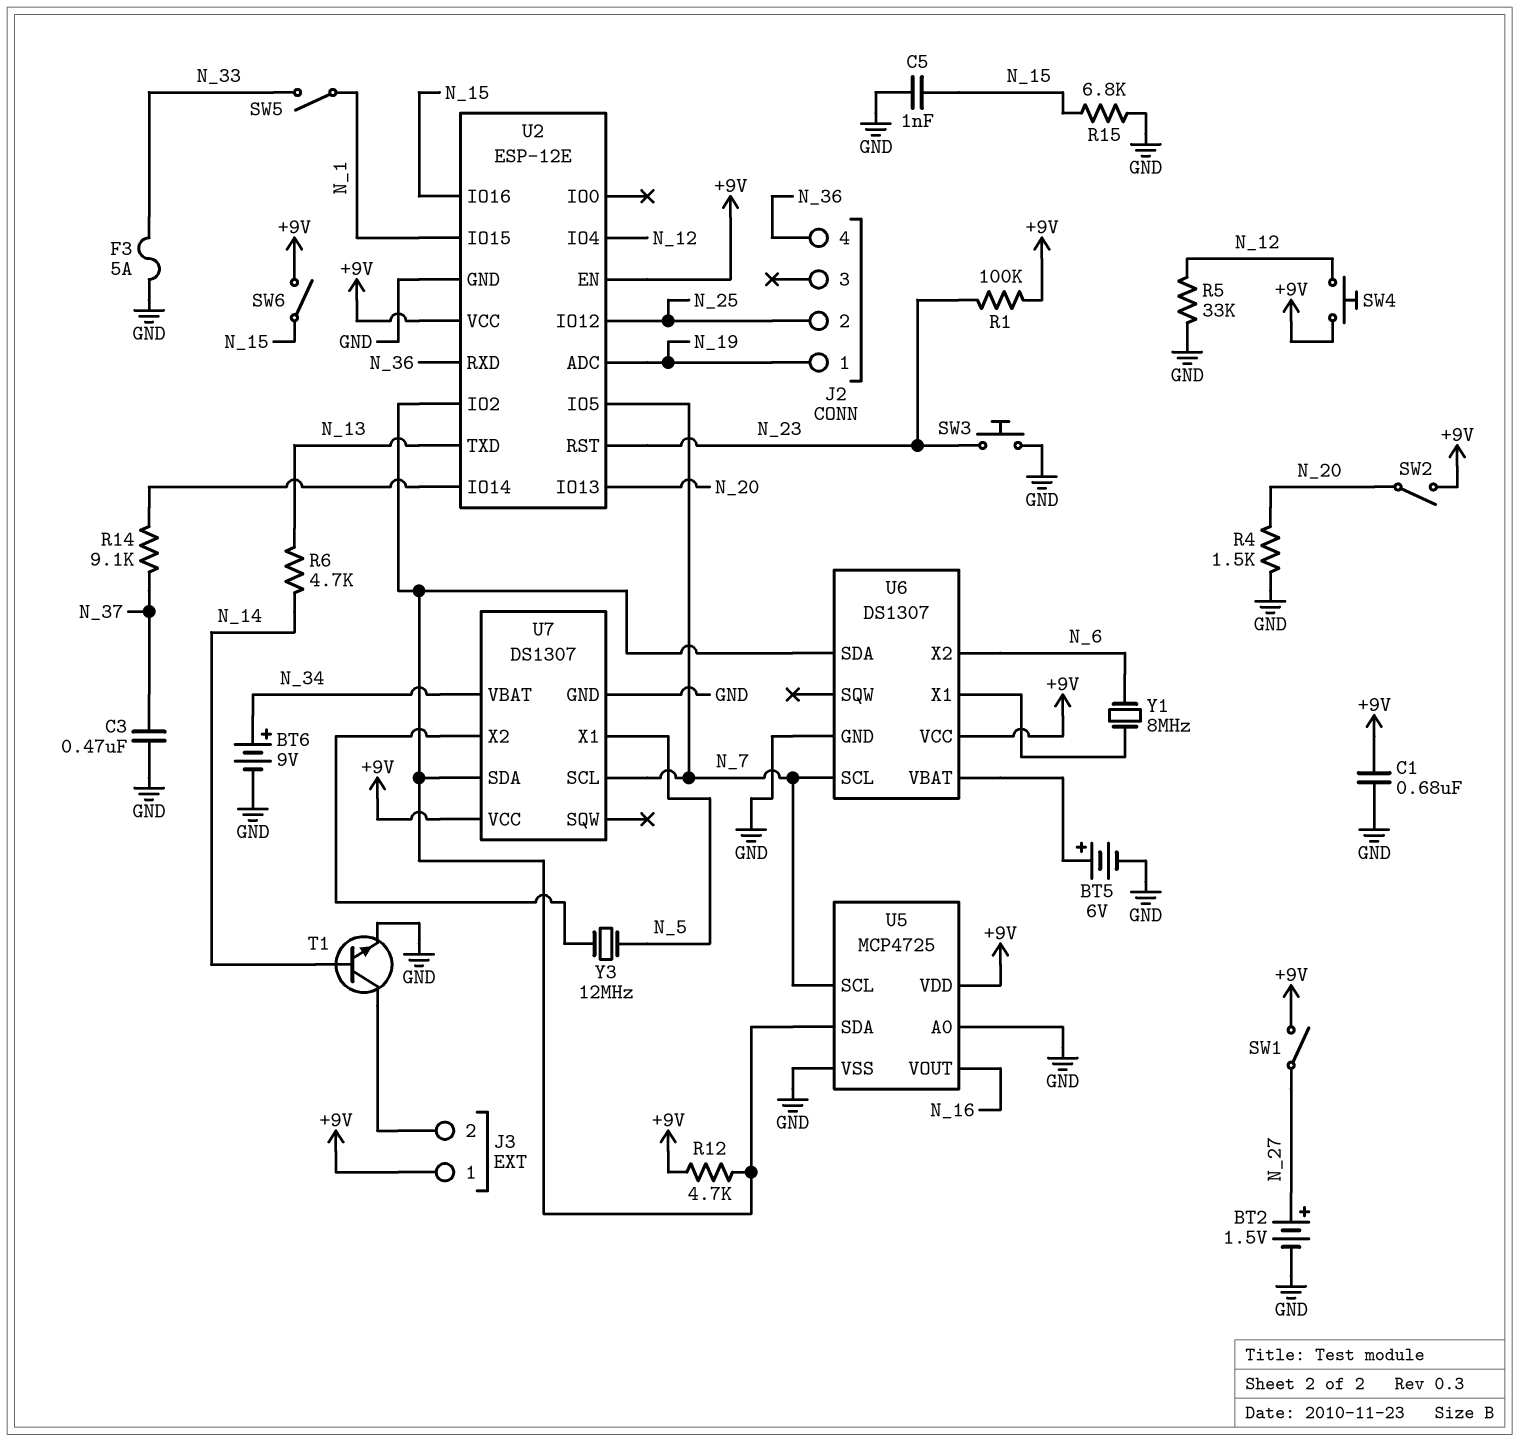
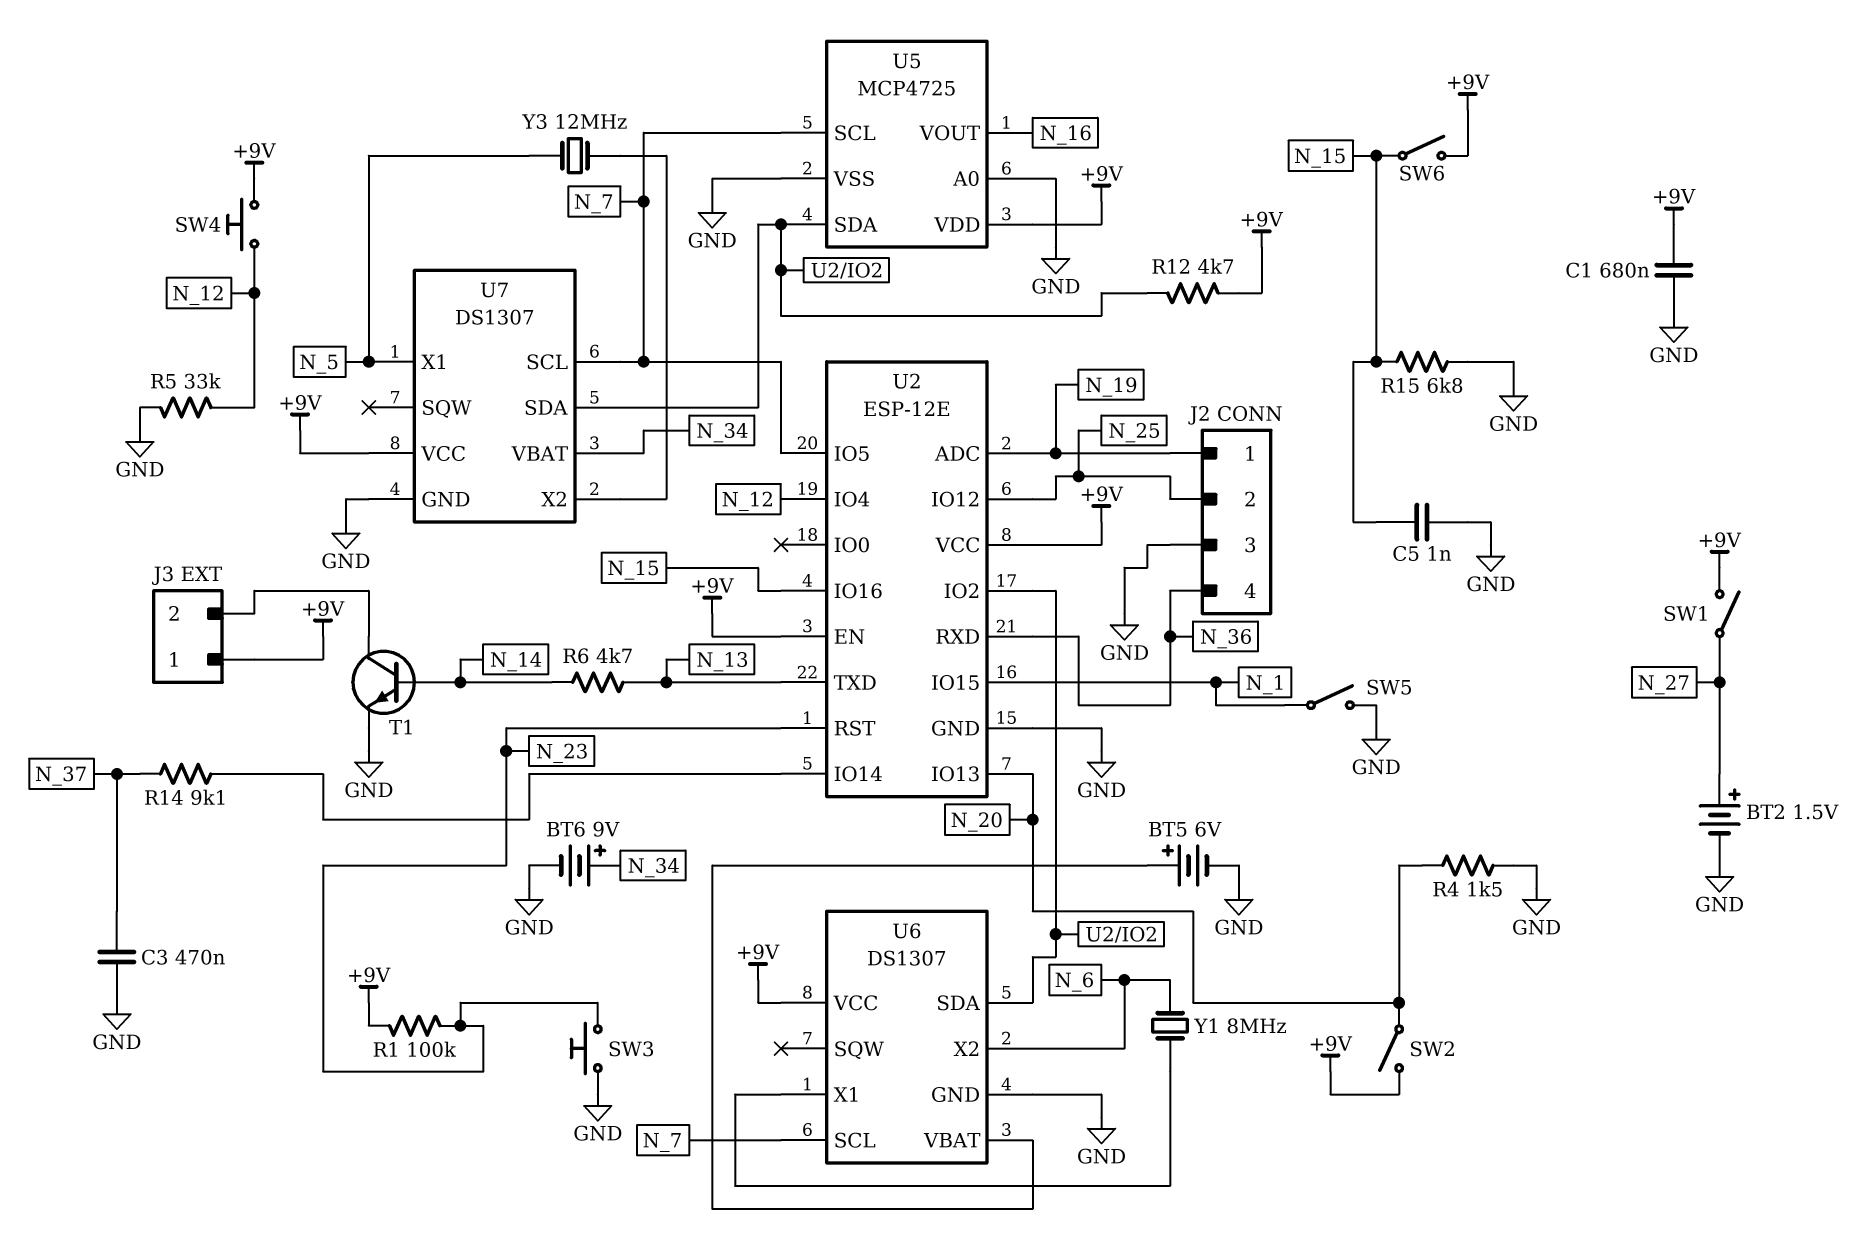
F3: 5A (GND, N_33) -> none
J2 pin 3: none -> GND
SW5: switch (N_1, N_33) -> switch (GND, N_1)

